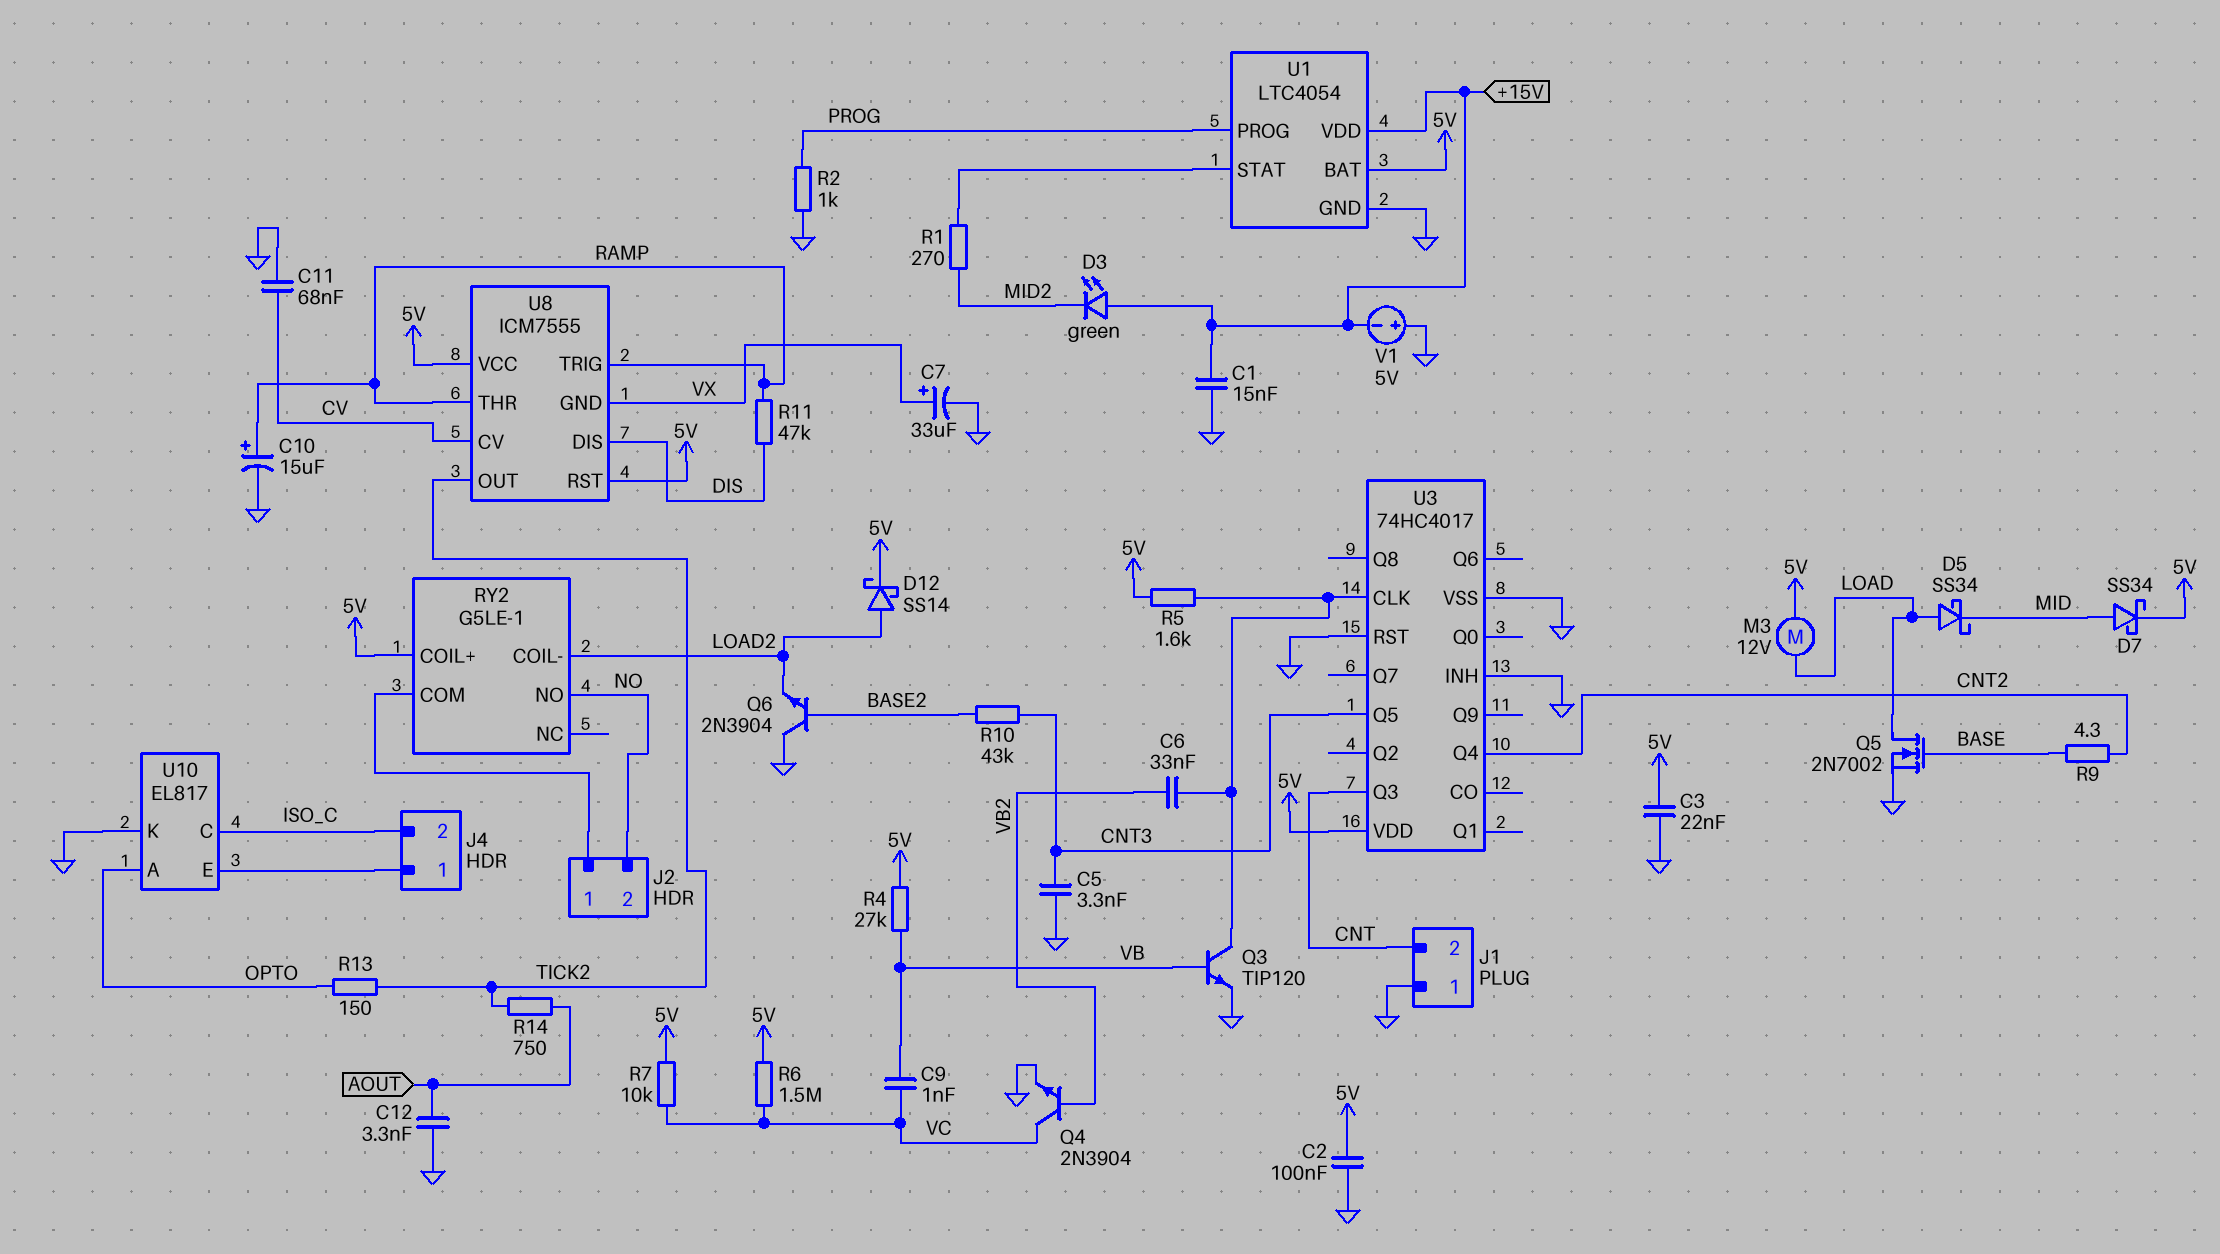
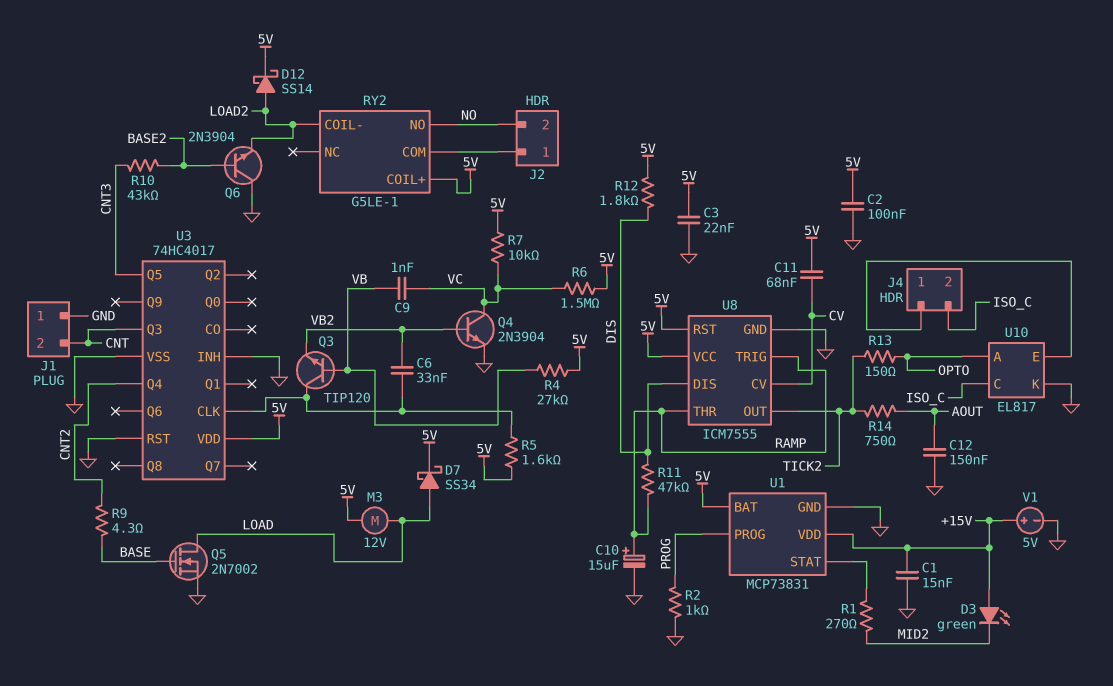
C5: 3.3nF (CNT3, GND) -> none
C7: 33uF (plus VX, minus GND) -> none
C11: 68nF (CV, GND) -> 68nF (5V, CV)
C12: 3.3nF (AOUT, GND) -> 150nF (AOUT, GND)
D5: schottky SS34 (A LOAD, K MID) -> none
D7: schottky SS34 (A MID, K 5V) -> schottky SS34 (A LOAD, K 5V)
Q3: NPN TIP120 (B VB, C U3/CLK, E GND) -> NPN TIP120 (B VB, C U3/CLK, E VB2)
R12: none -> 1.8k (5V, DIS)
U1: LTC4054 -> MCP73831
U8 pin GND: VX -> GND
V1: 5V (plus GND, minus +15V) -> 5V (plus +15V, minus GND)

